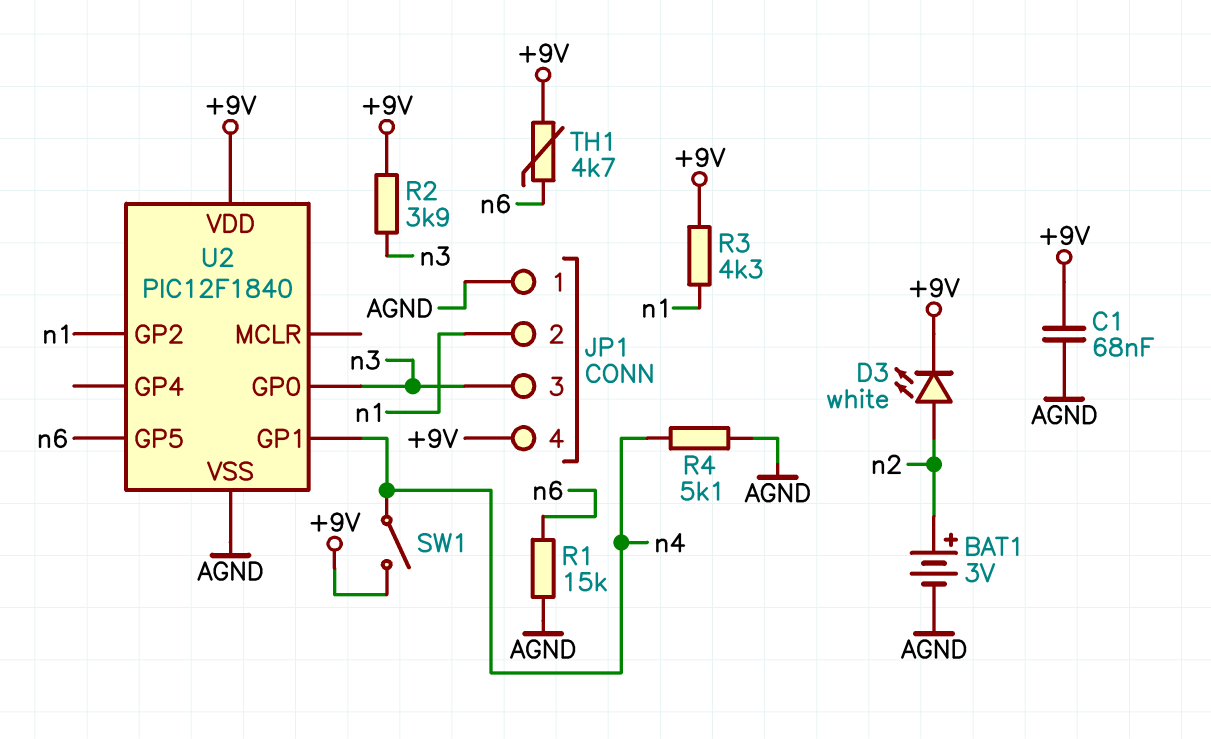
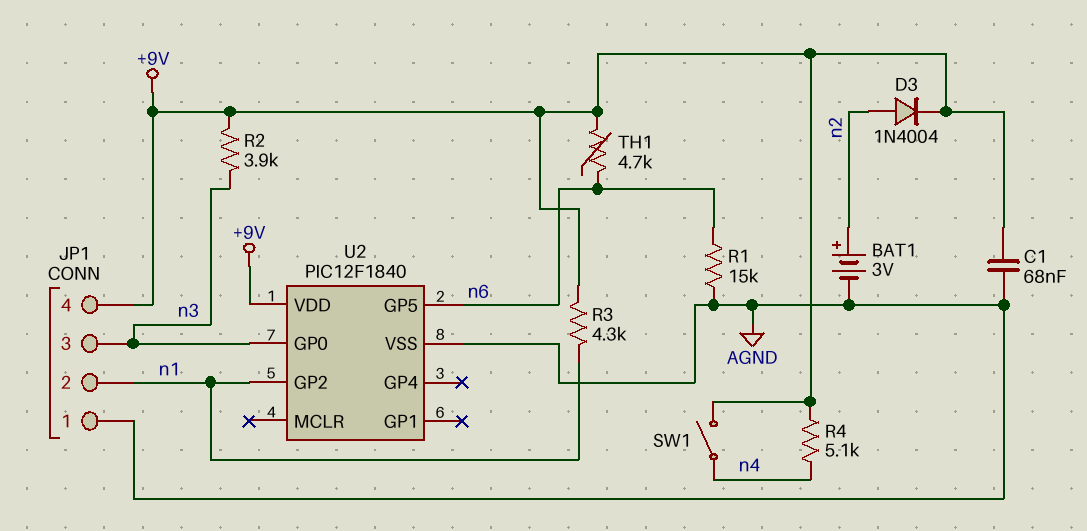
D3: LED white (A n2, K +9V) -> diode 1N4004 (A n2, K +9V)
R4: 5.1k (AGND, n4) -> 5.1k (+9V, n4)
U2 pin GP1: n4 -> none

